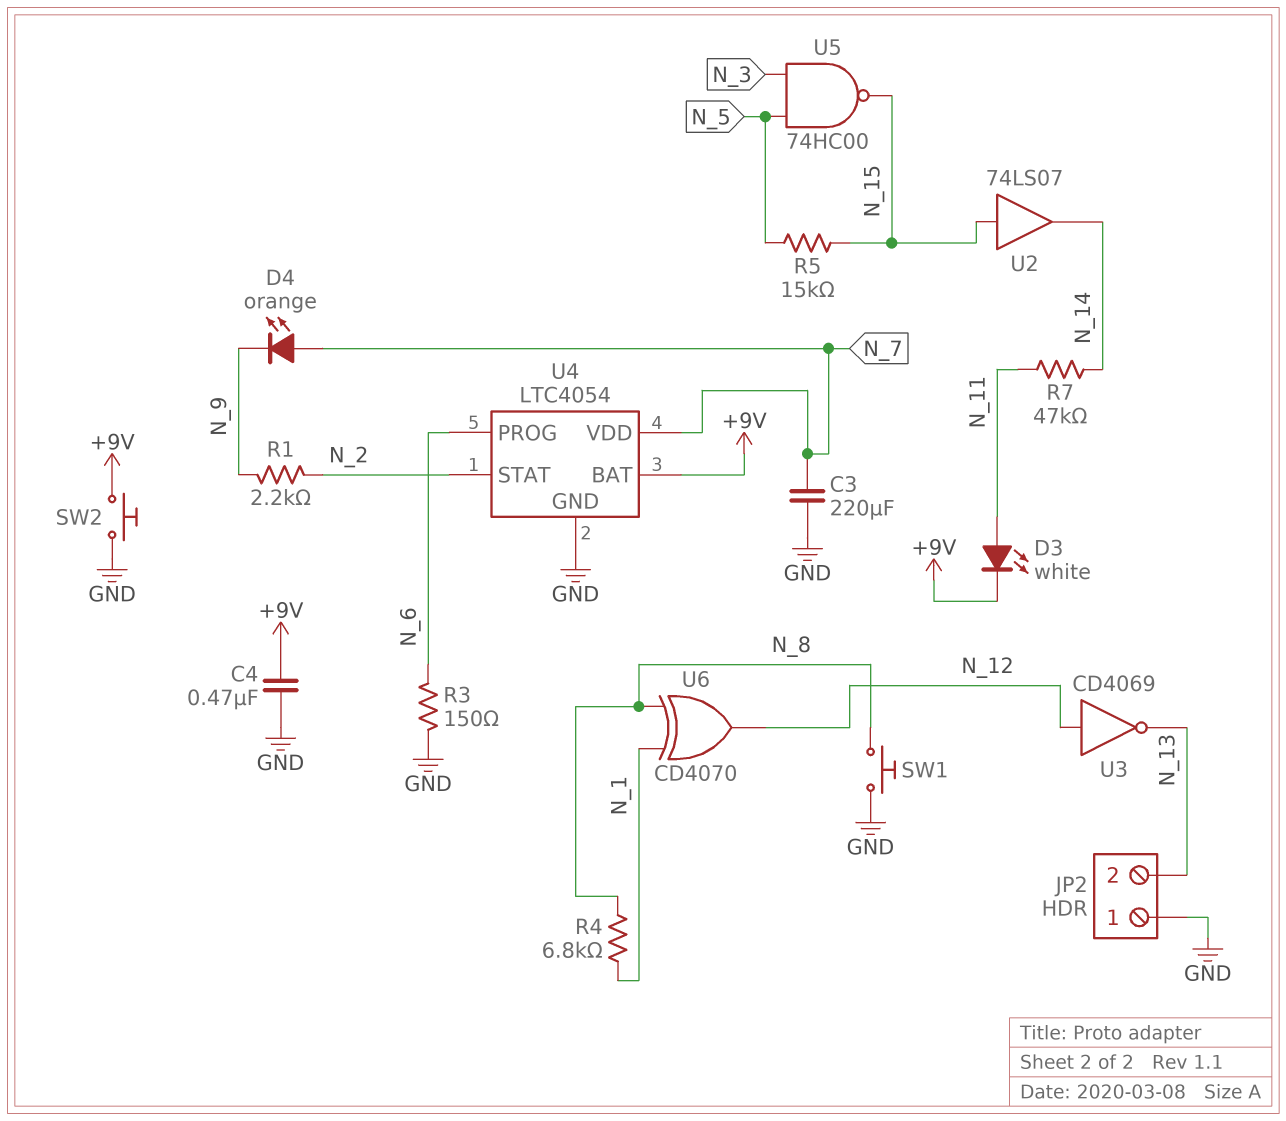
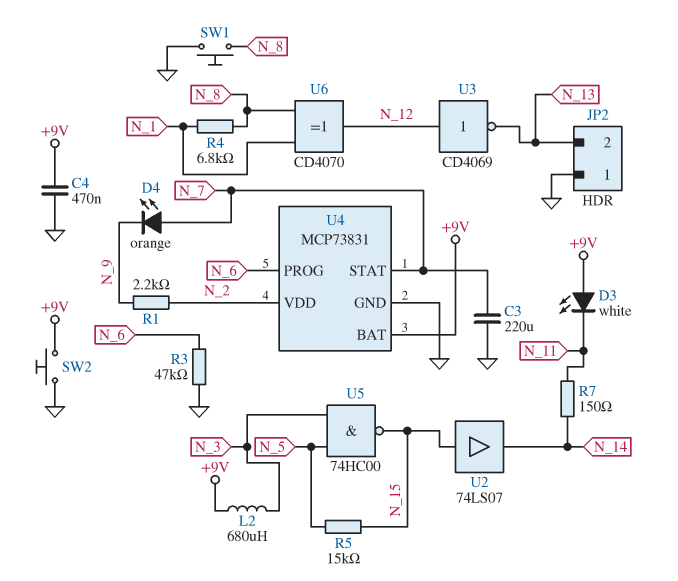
D3: LED white (A N_11, K +9V) -> LED white (A +9V, K N_11)
L2: none -> 680uH (+9V, N_3)
R3: 150 (GND, N_6) -> 47k (GND, N_6)
R7: 47k (N_11, N_14) -> 150 (N_11, N_14)
U4: LTC4054 -> MCP73831
U4 pin STAT: N_2 -> N_7
U4 pin VDD: N_7 -> N_2

